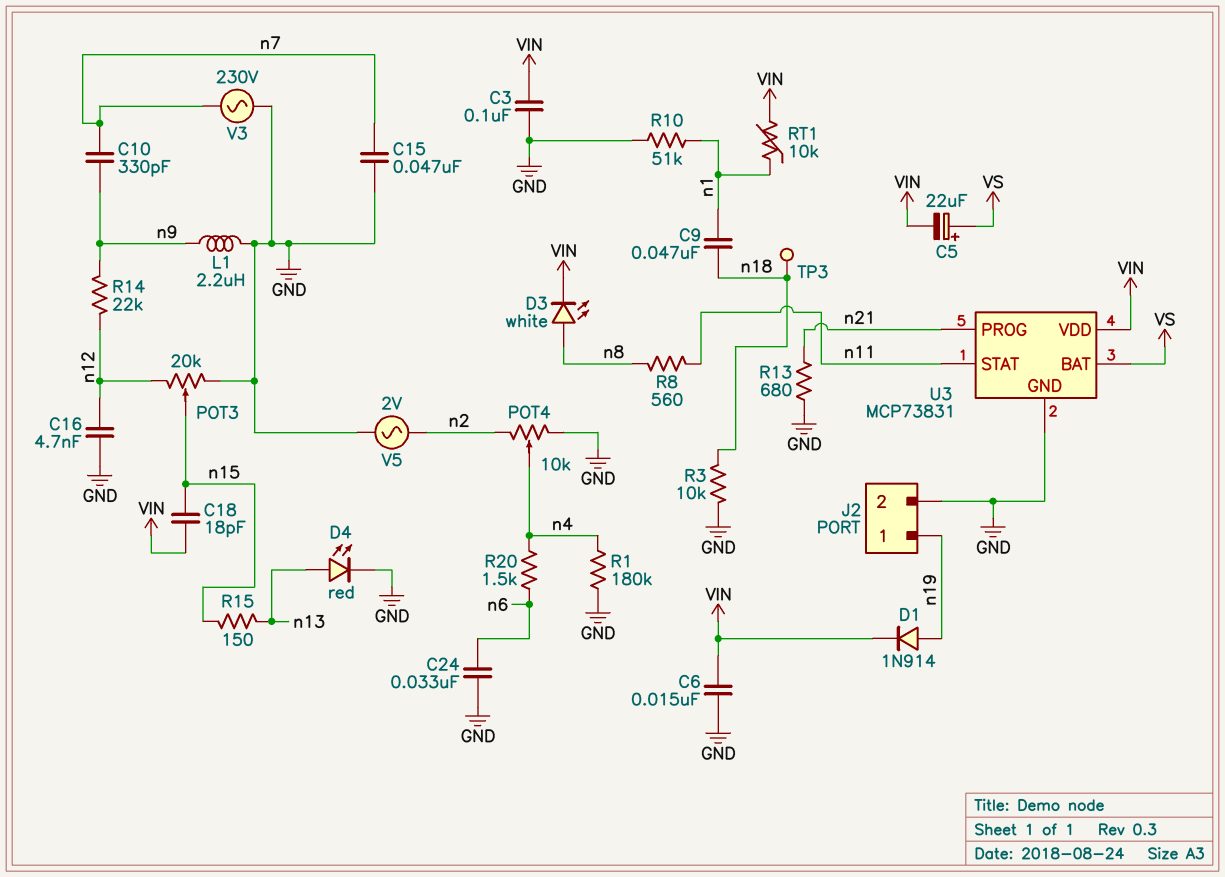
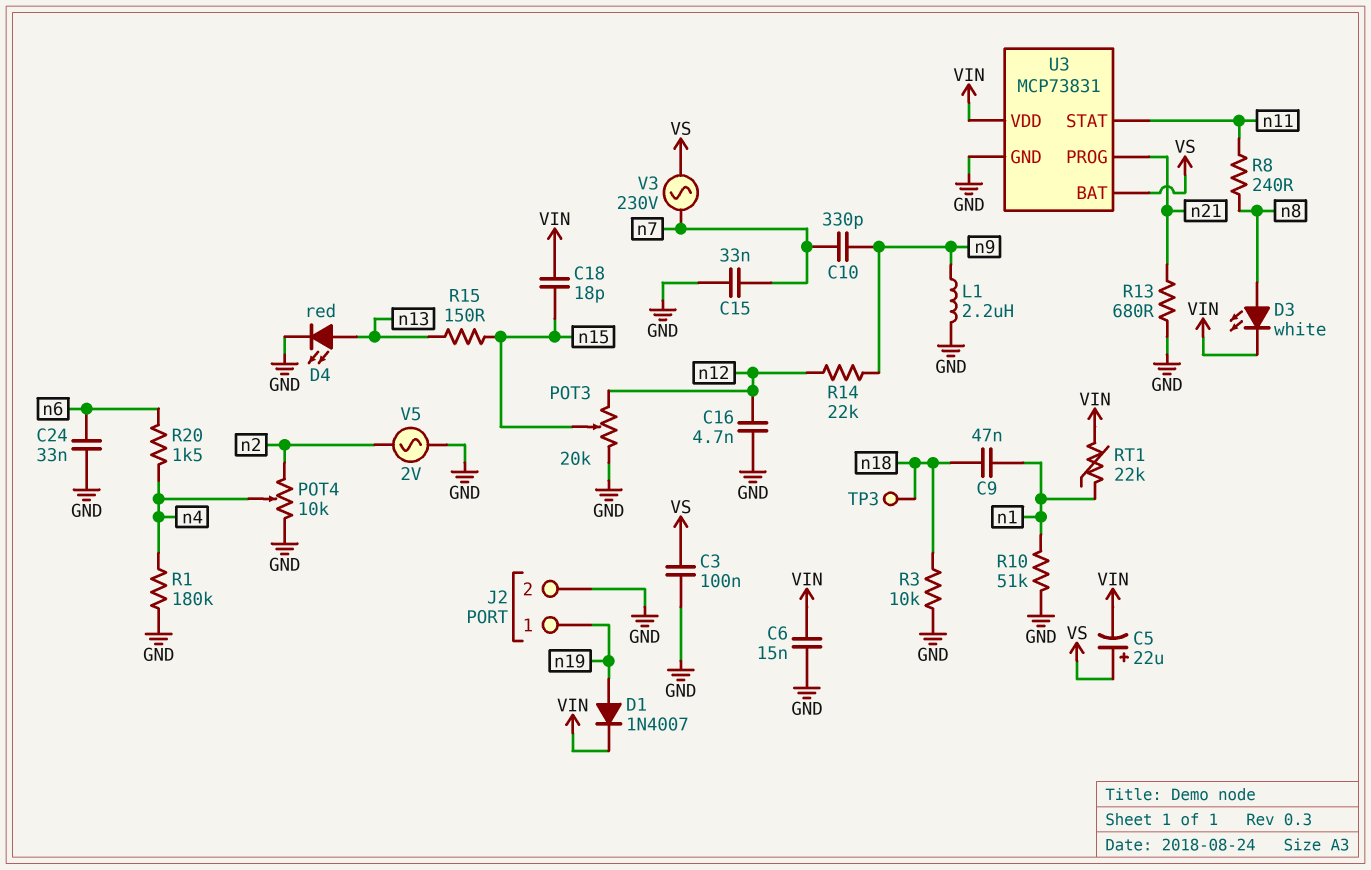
C3: 100nF (GND, VIN) -> 100nF (GND, VS)
C15: 47nF (GND, n7) -> 33nF (GND, n7)
D1: diode 1N914 (A n19, K VIN) -> diode 1N4007 (A n19, K VIN)
R8: 560 (n8, n11) -> 240 (n8, n11)
RT1: 10k (VIN, n1) -> 22k (VIN, n1)
V3: AC 230V (GND, n7) -> AC 230V (VS, n7)

